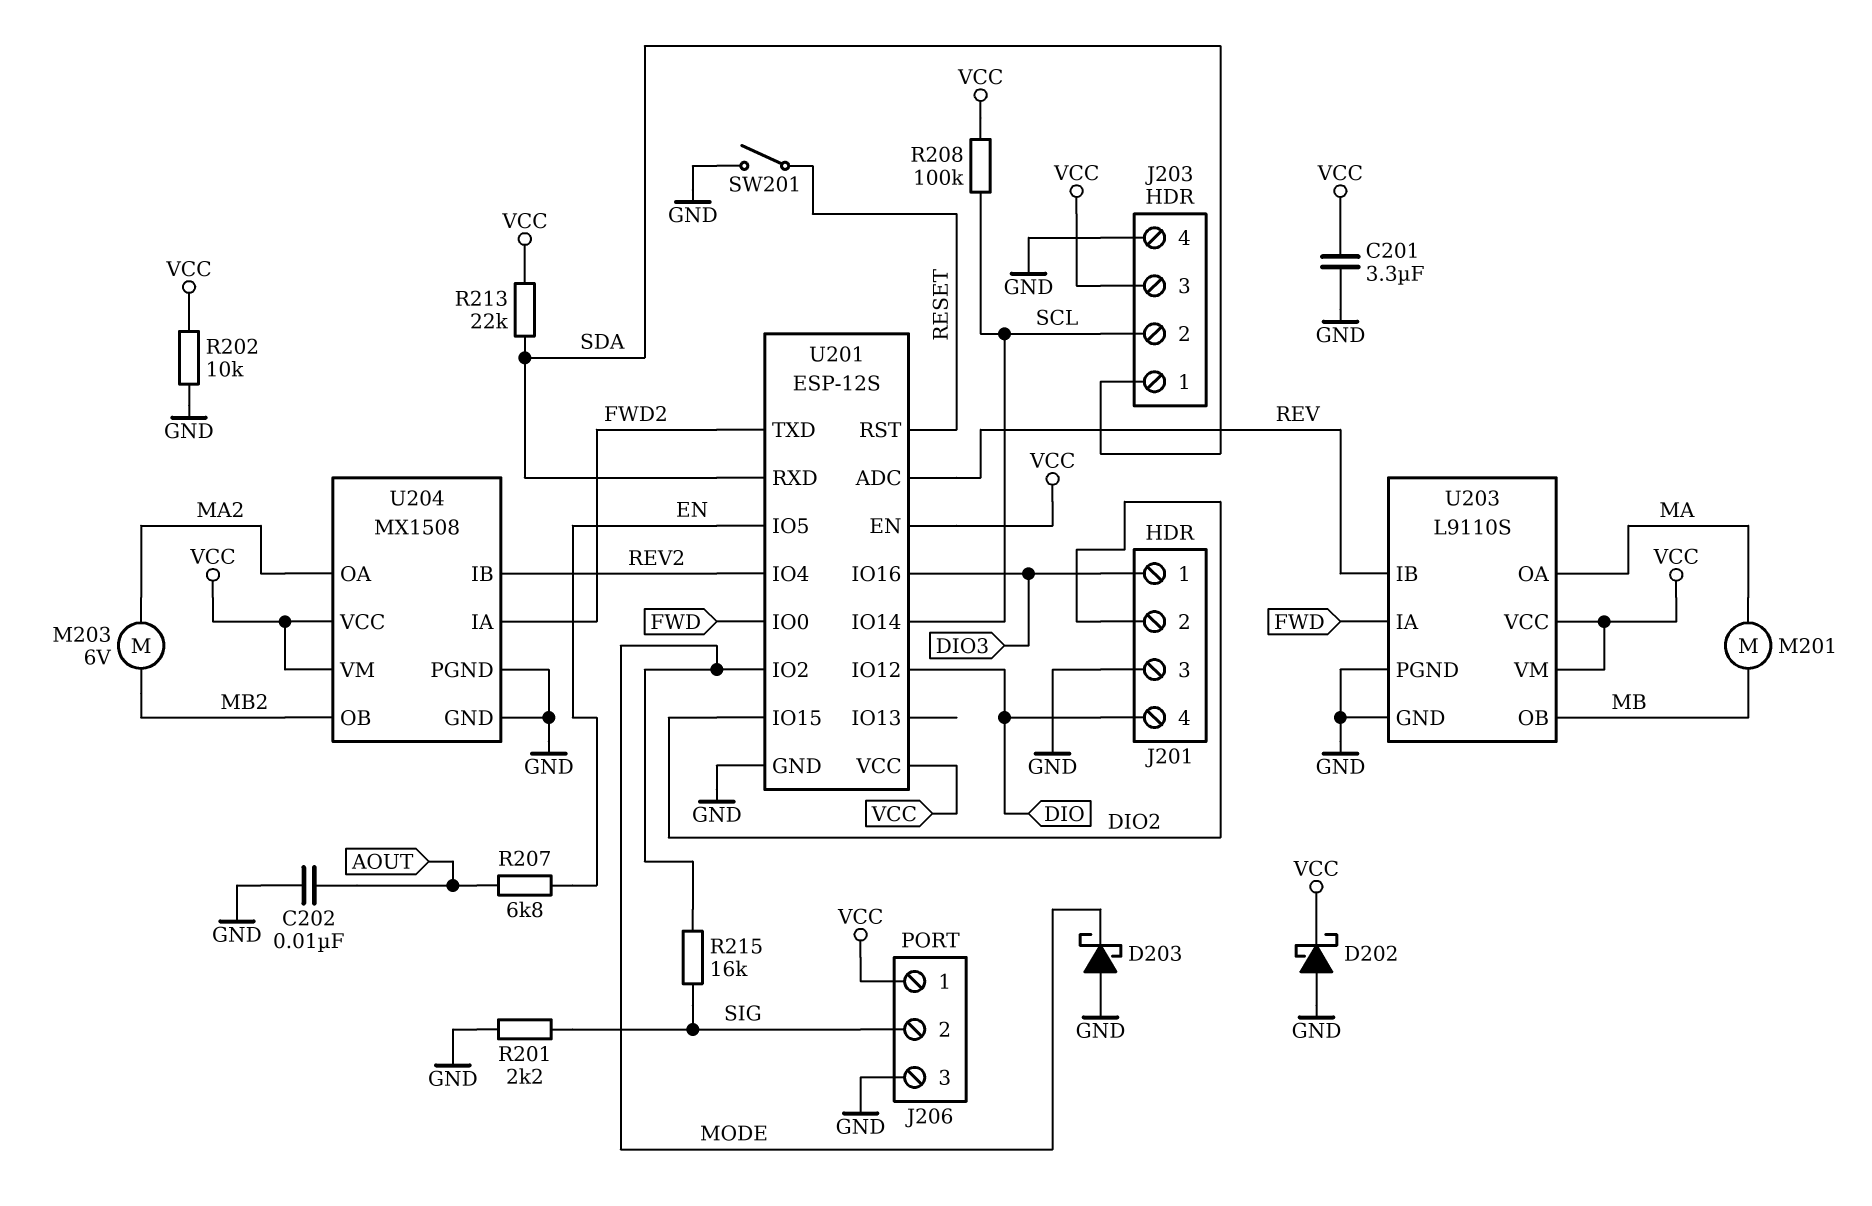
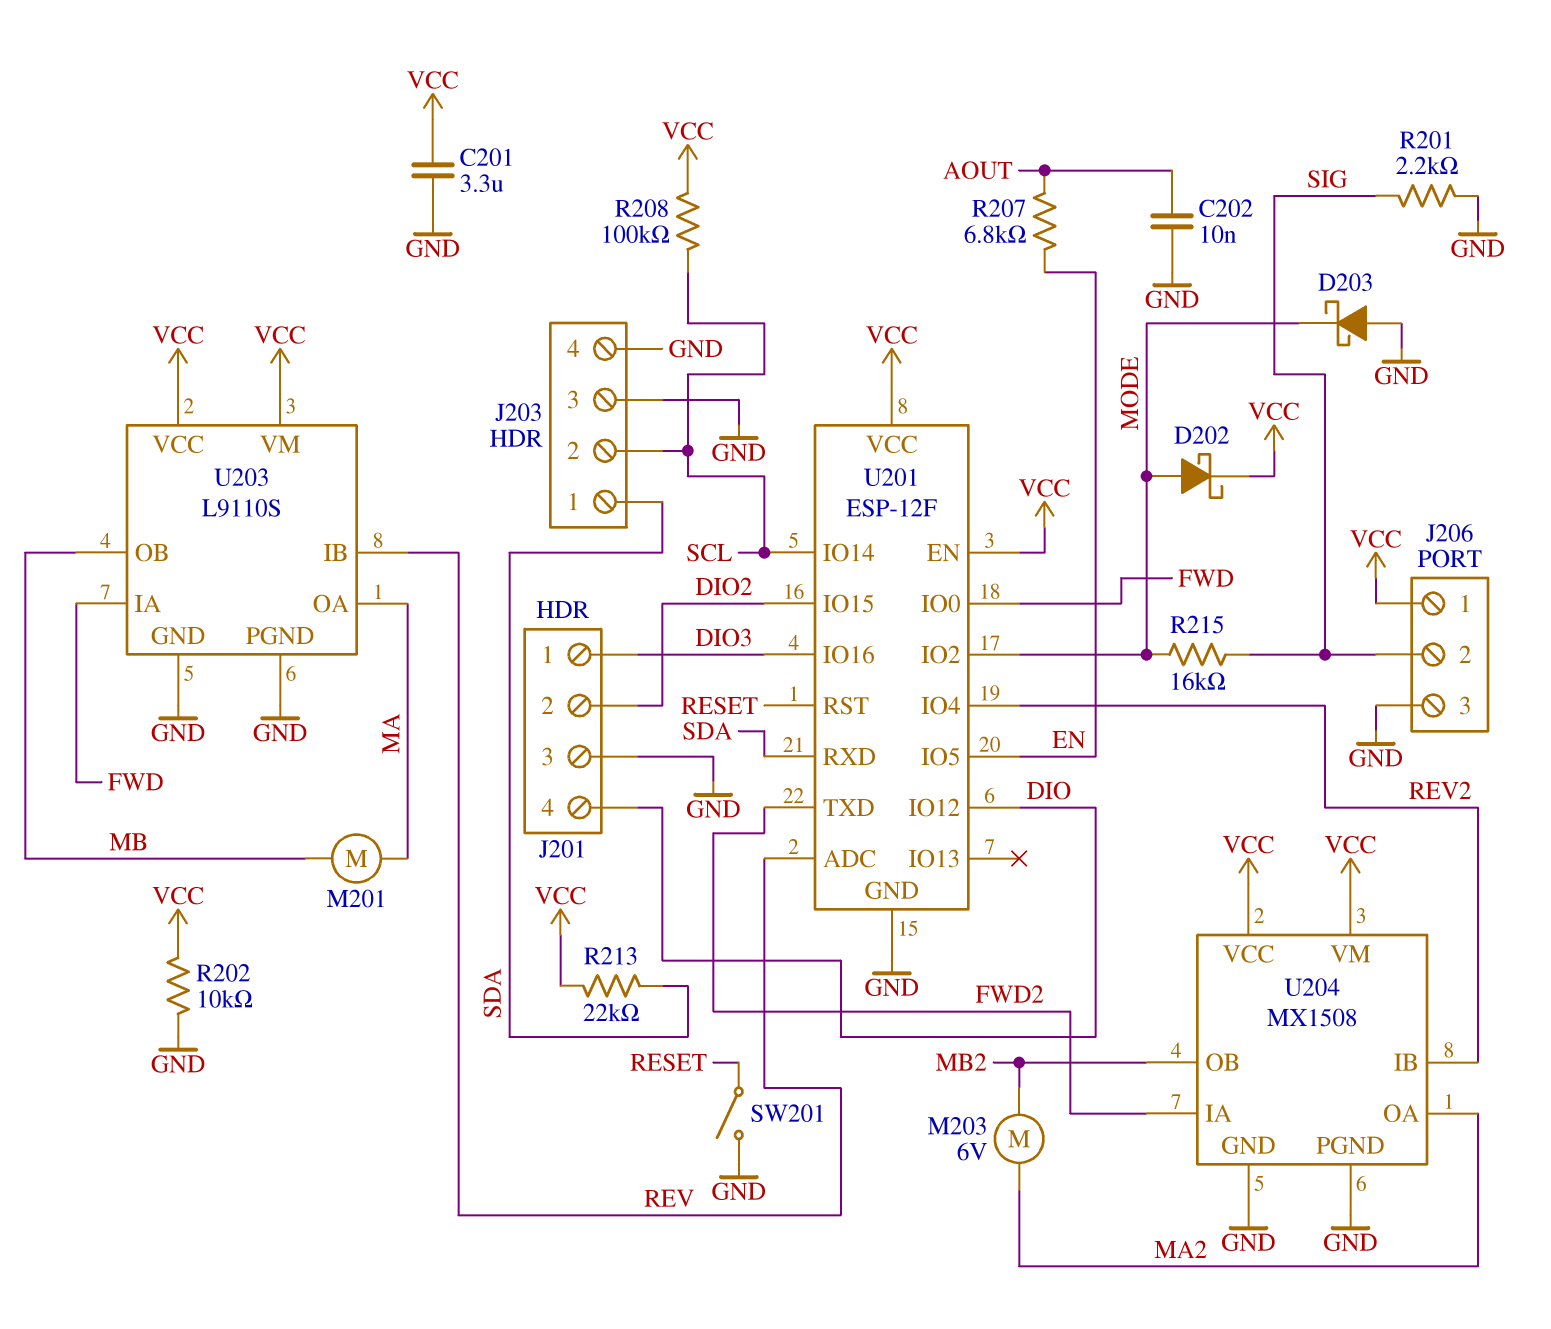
D202: schottky (A GND, K VCC) -> schottky (A MODE, K VCC)
J203 pin 3: VCC -> GND
U201: ESP-12S -> ESP-12F

